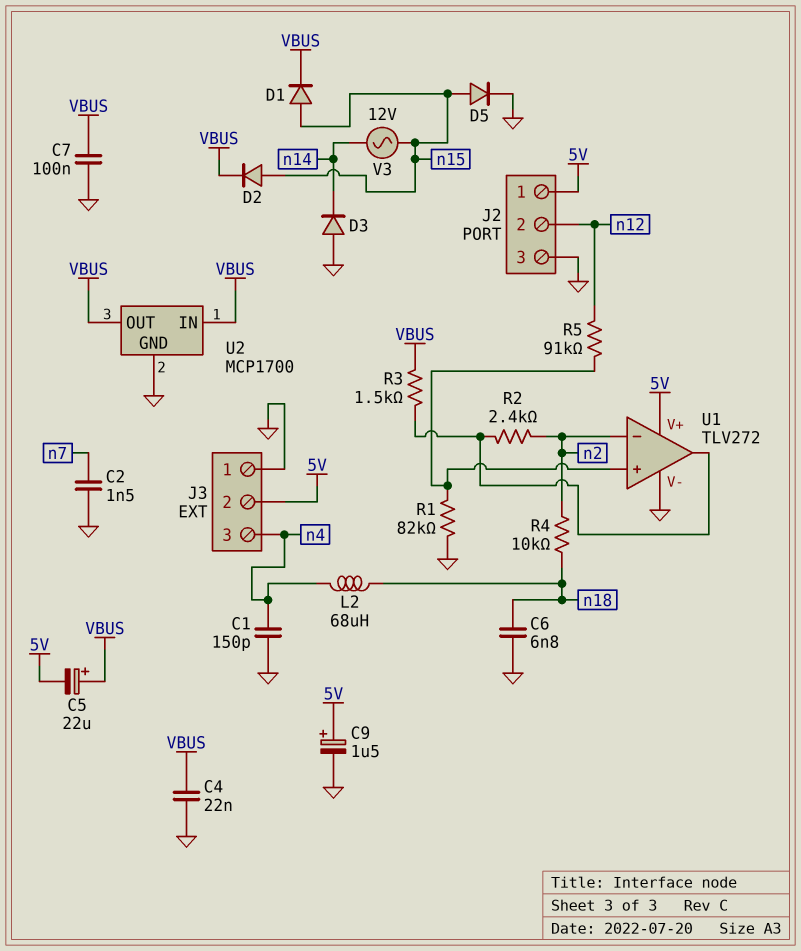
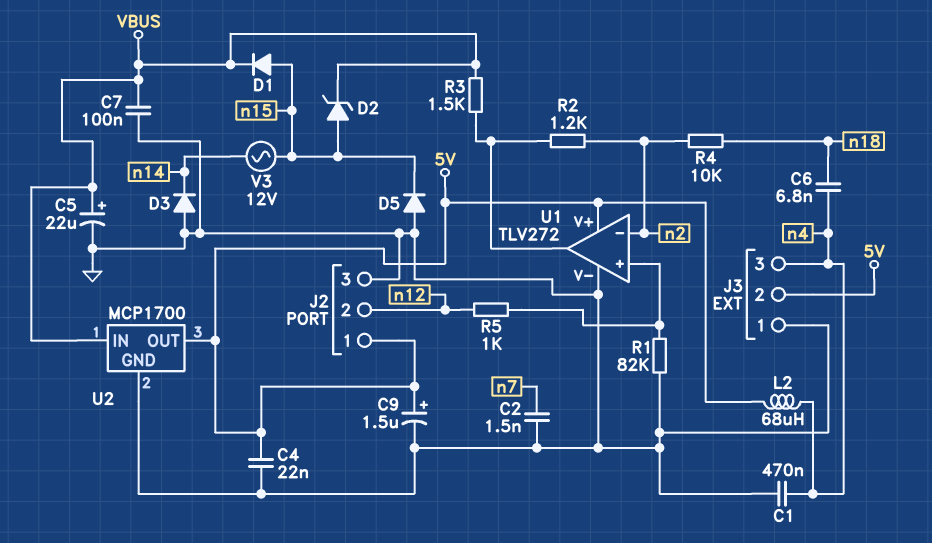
C1: 150pF (GND, n4) -> 470nF (GND, n4)
C4: 22nF (GND, VBUS) -> 22nF (5V, GND)
C5: 22uF (plus VBUS, minus 5V) -> 22uF (plus VBUS, minus GND)
C6: 6.8nF (GND, n18) -> 6.8nF (n4, n18)
D2: diode (A n15, K VBUS) -> zener (A n15, K VBUS)
D5: diode (A n15, K GND) -> diode (A GND, K n15)
L2: 68uH (n4, n18) -> 68uH (5V, n4)
R2: 2.4k (U1/out, n2) -> 1.2k (U1/out, n2)
R5: 91k (U1/in+, n12) -> 1k (U1/in+, n12)
U2 pin OUT: VBUS -> 5V

